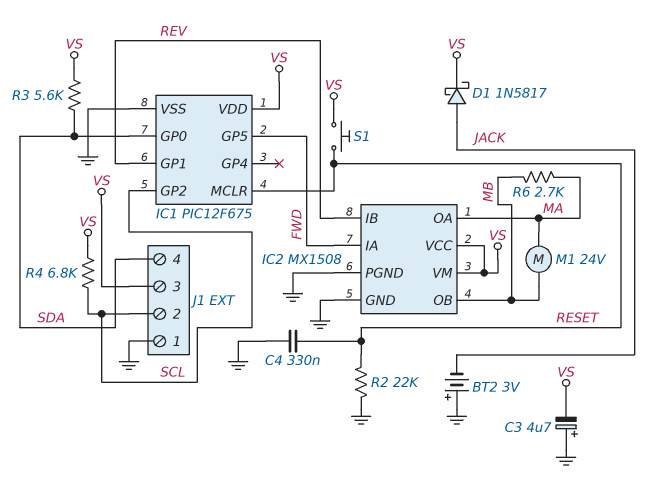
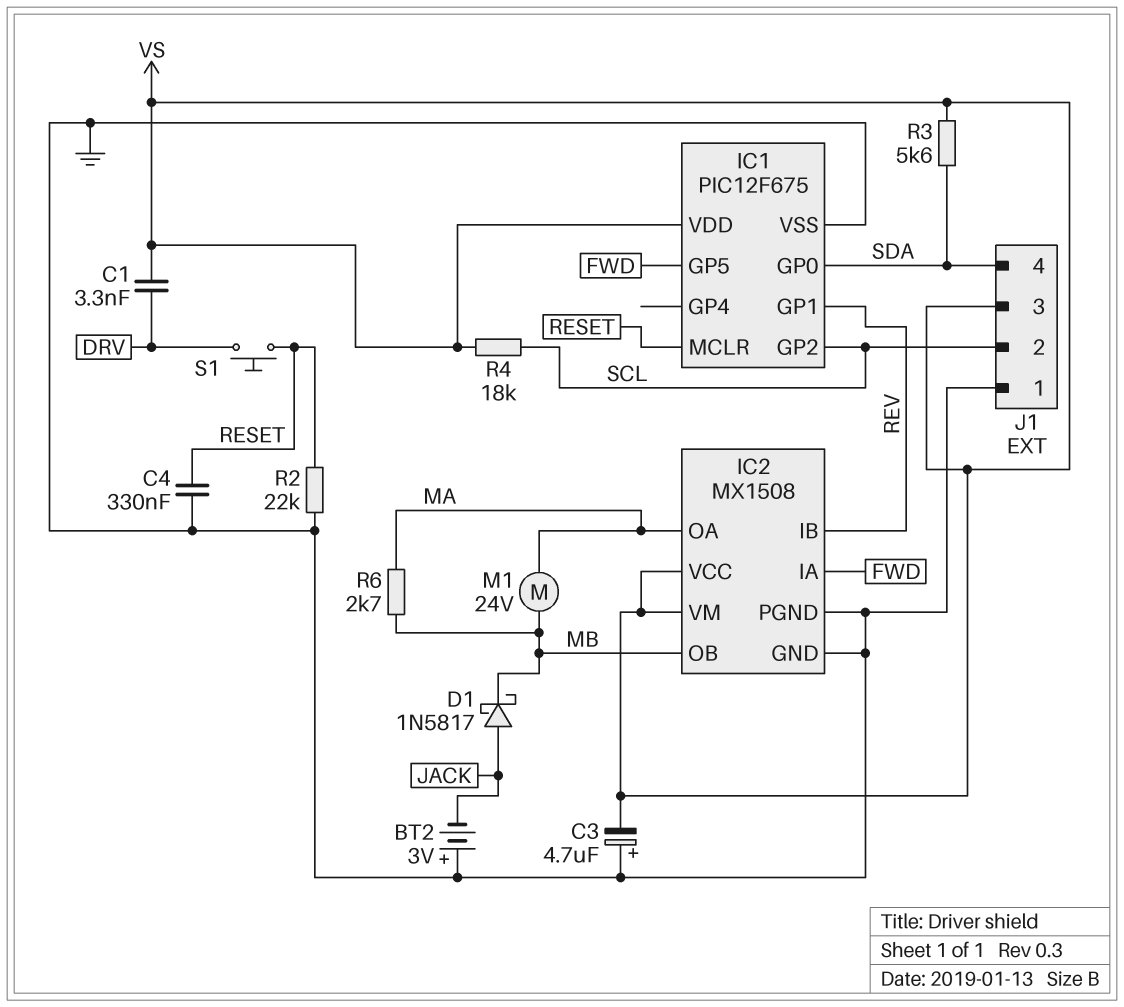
C1: none -> 3.3nF (DRV, VS)
D1: schottky 1N5817 (A JACK, K VS) -> schottky 1N5817 (A JACK, K MB)
R4: 6.8k (SCL, VS) -> 18k (SCL, VS)
S1: button (RESET, VS) -> button (DRV, RESET)

